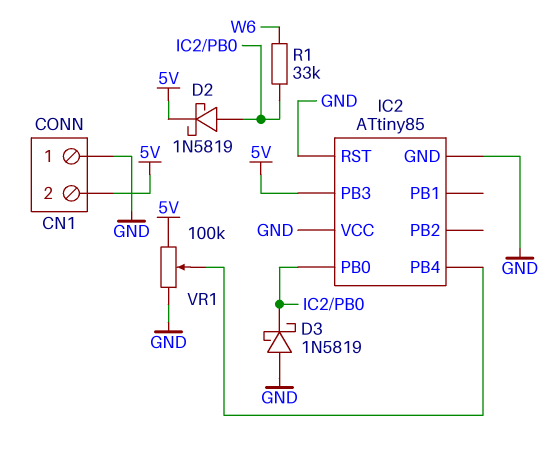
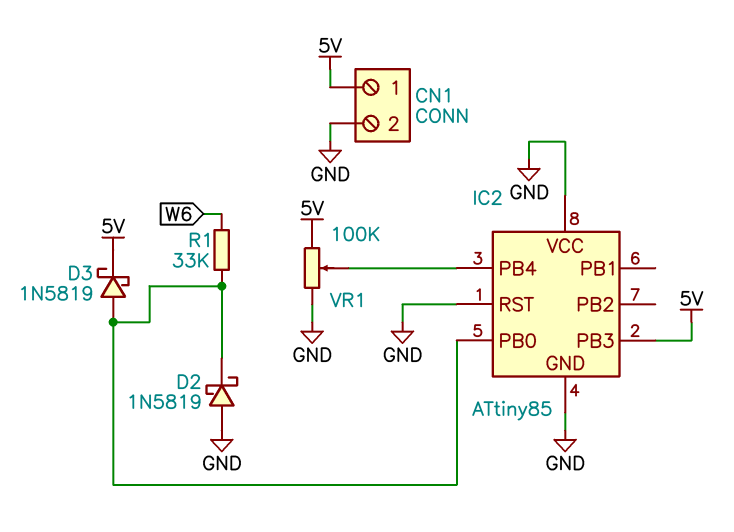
CN1 pin 1: GND -> 5V
CN1 pin 2: 5V -> GND
D2: schottky 1N5819 (A IC2/PB0, K 5V) -> schottky 1N5819 (A GND, K IC2/PB0)
D3: schottky 1N5819 (A GND, K IC2/PB0) -> schottky 1N5819 (A IC2/PB0, K 5V)

